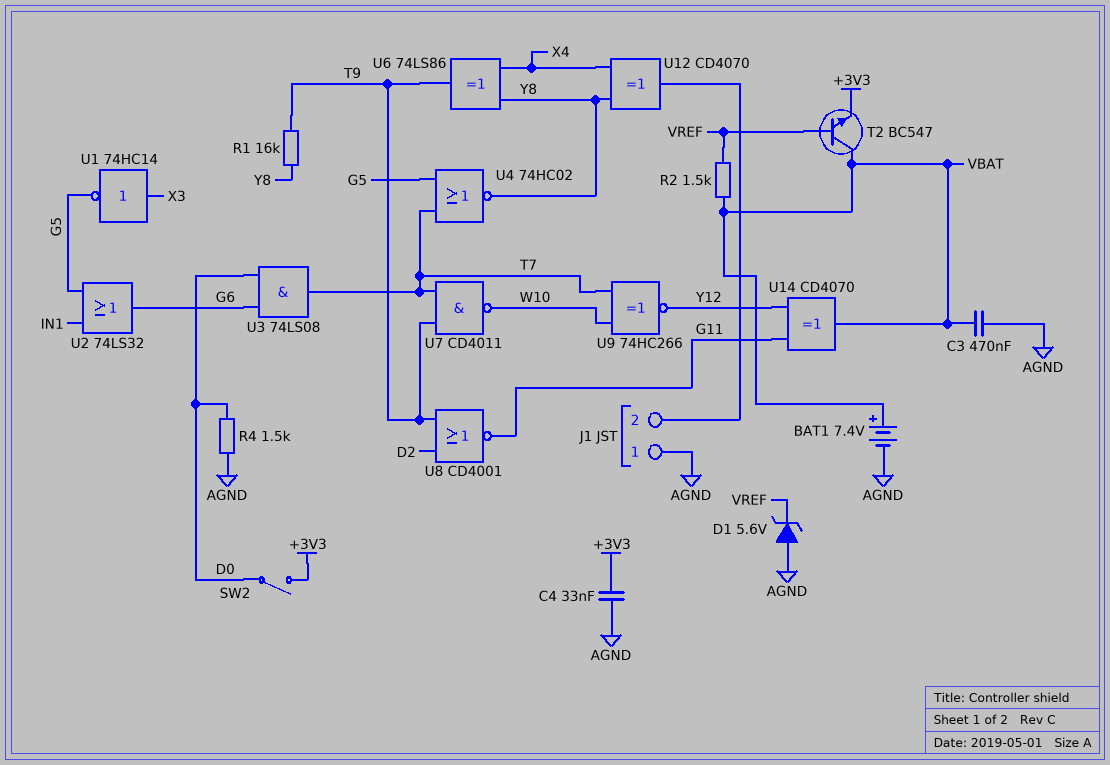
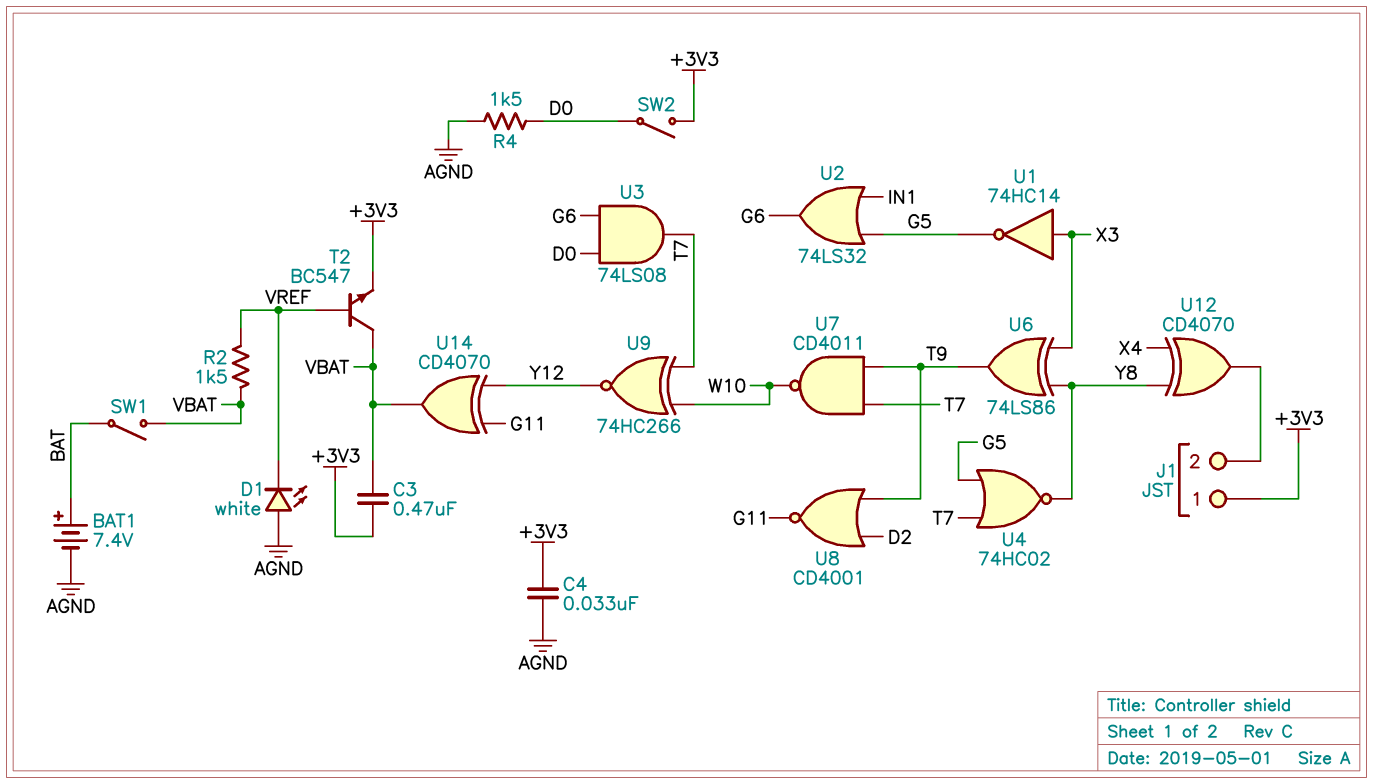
BAT1: 7.4V (plus VBAT, minus AGND) -> 7.4V (plus BAT, minus AGND)
C3: 470nF (AGND, VBAT) -> 470nF (+3V3, VBAT)
D1: zener 5.6V (A AGND, K VREF) -> LED white (A AGND, K VREF)
J1 pin 1: AGND -> +3V3
R1: 16k (T9, Y8) -> none
SW1: none -> switch (BAT, VBAT)
U6: XOR 74LS86 (in X4, in Y8, out T9) -> XOR 74LS86 (in X3, in Y8, out T9)

